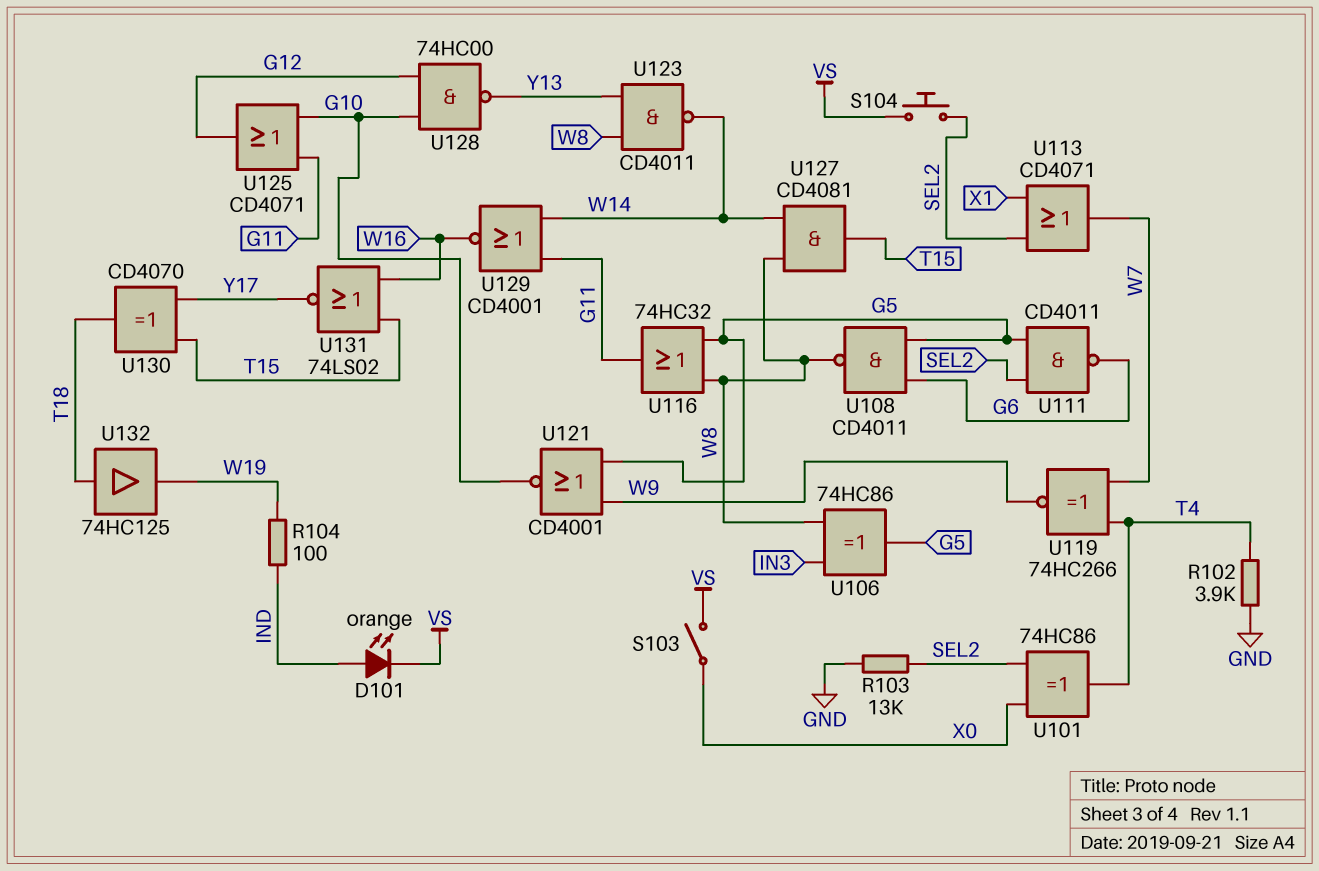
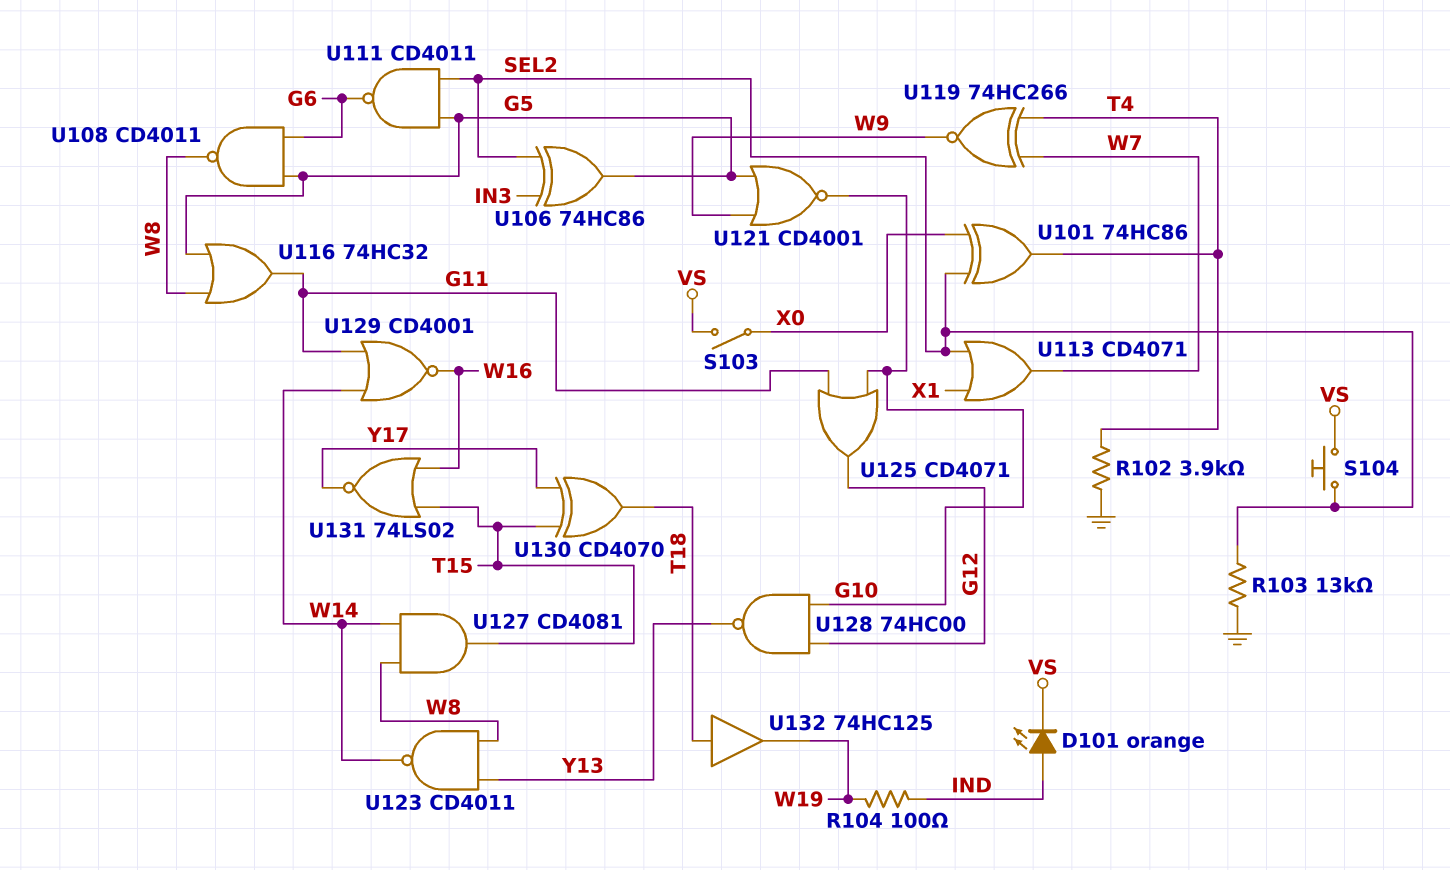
U106: XOR 74HC86 (in IN3, in W8, out G5) -> XOR 74HC86 (in IN3, in SEL2, out G5)

